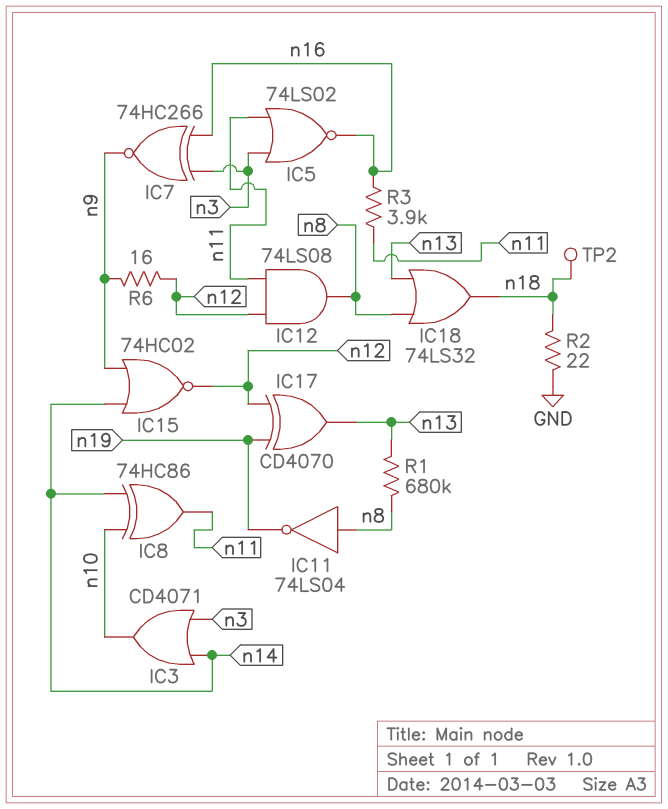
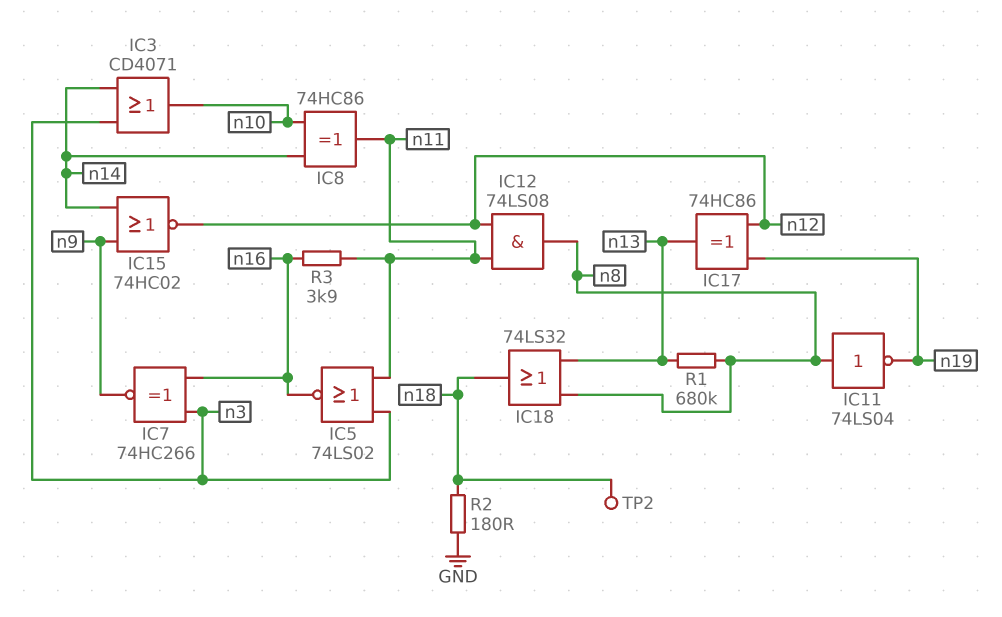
IC17: XOR CD4070 (in n12, in n19, out n13) -> XOR 74HC86 (in n12, in n19, out n13)
R2: 22 (GND, n18) -> 180 (GND, n18)
R6: 16 (n9, n12) -> none

